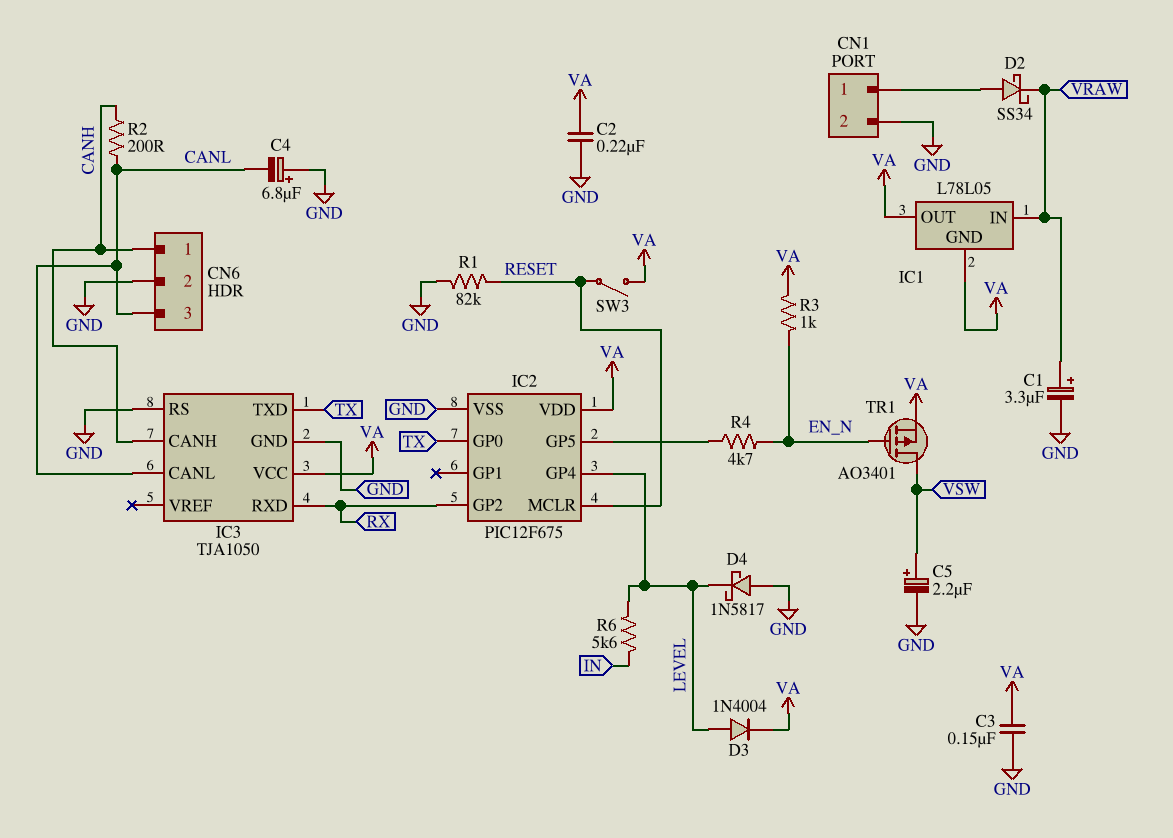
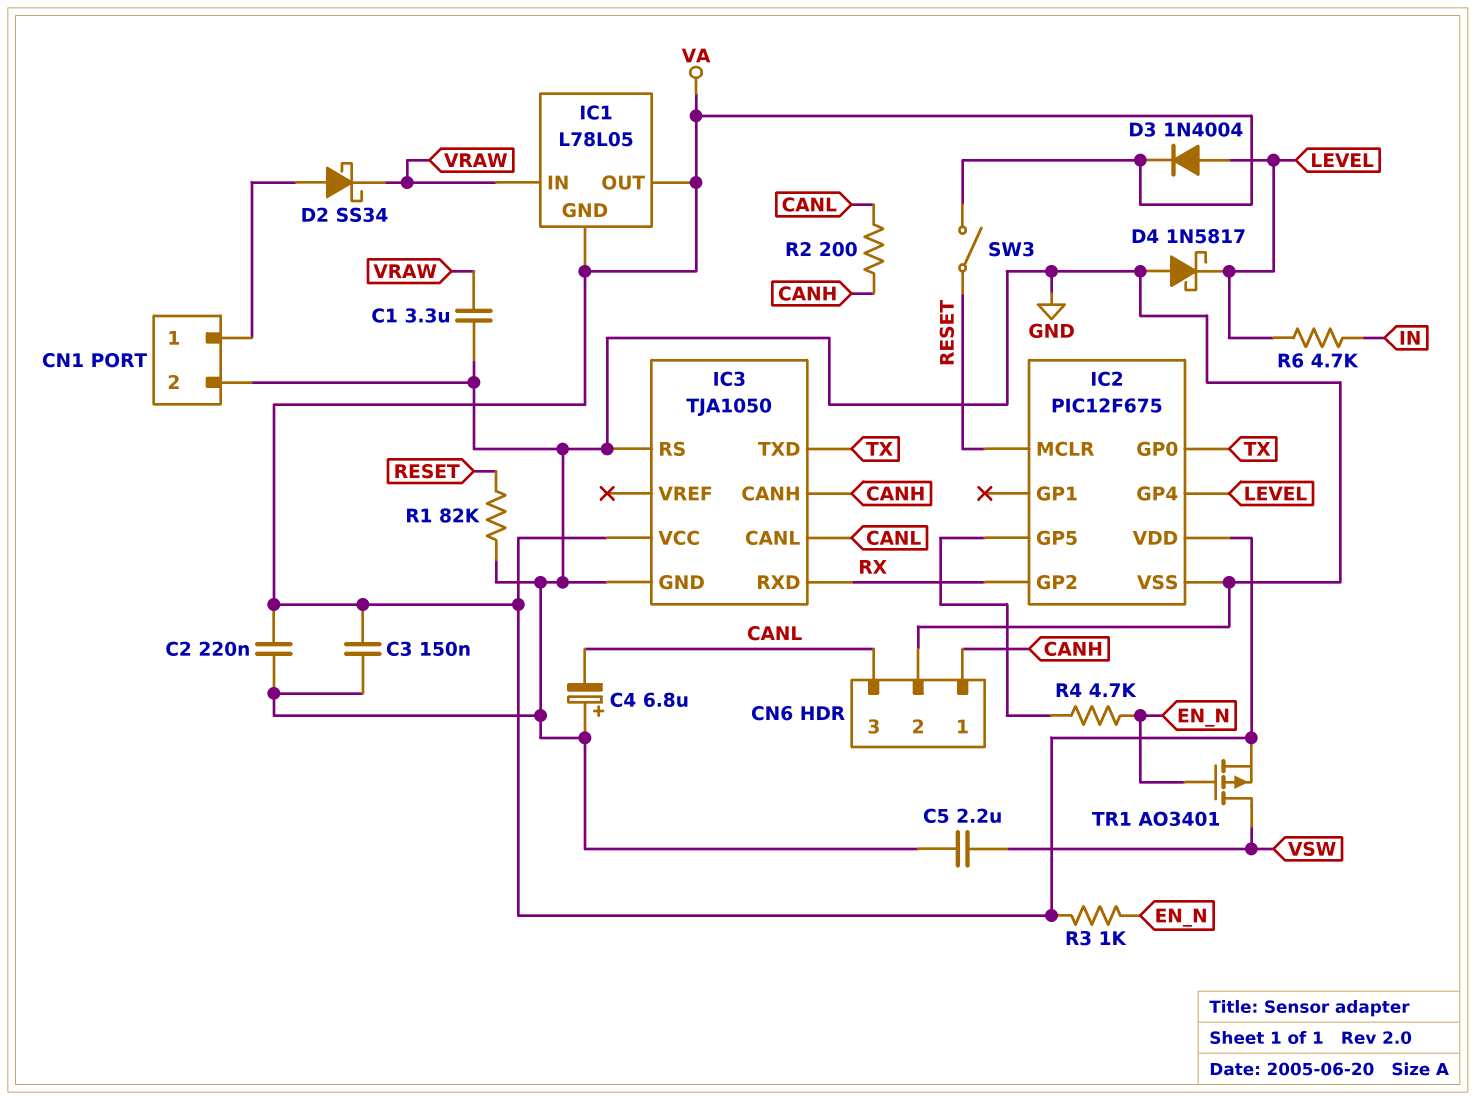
C1: 3.3uF (plus VRAW, minus GND) -> 3.3uF (GND, VRAW)
C5: 2.2uF (plus VSW, minus GND) -> 2.2uF (GND, VSW)
R6: 5.6k (IN, LEVEL) -> 4.7k (IN, LEVEL)

